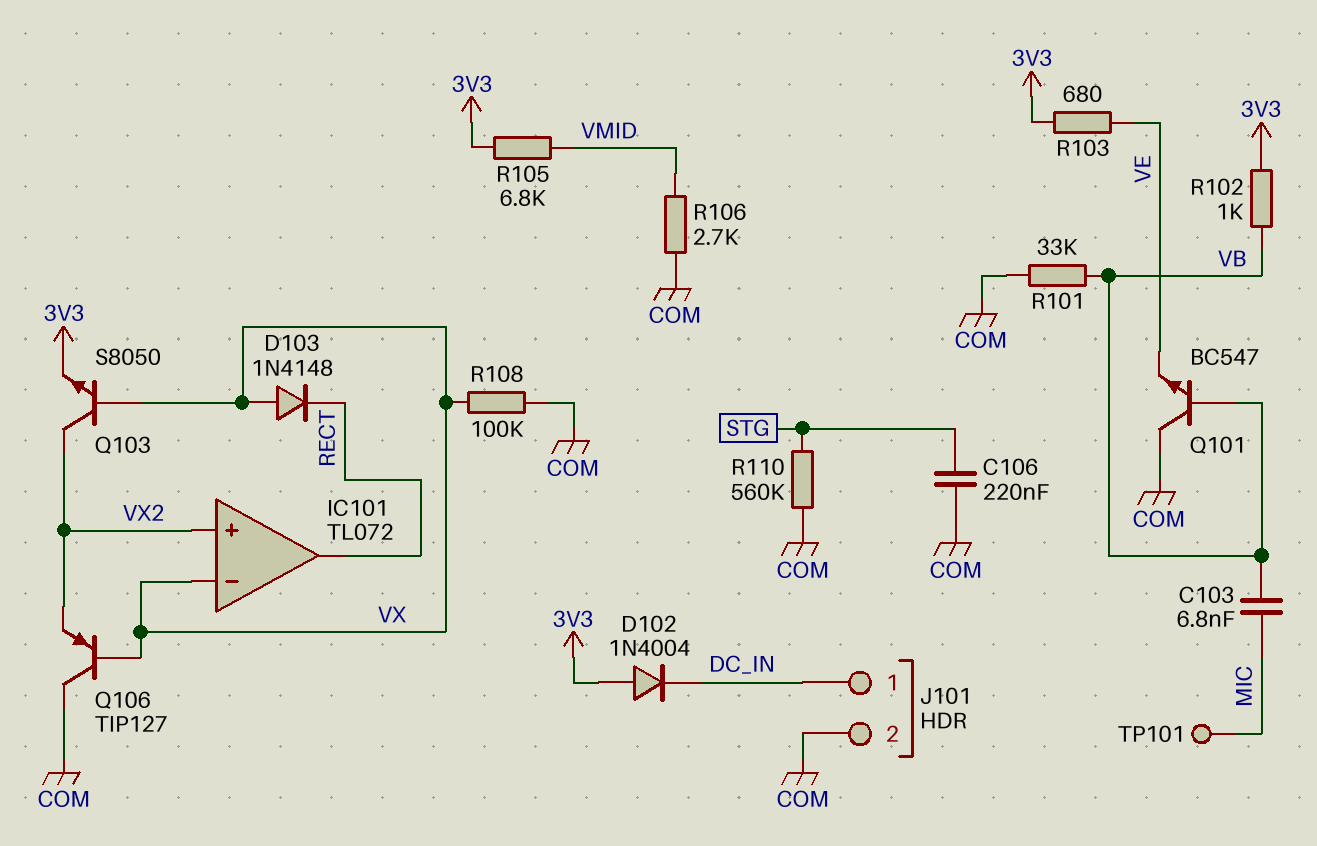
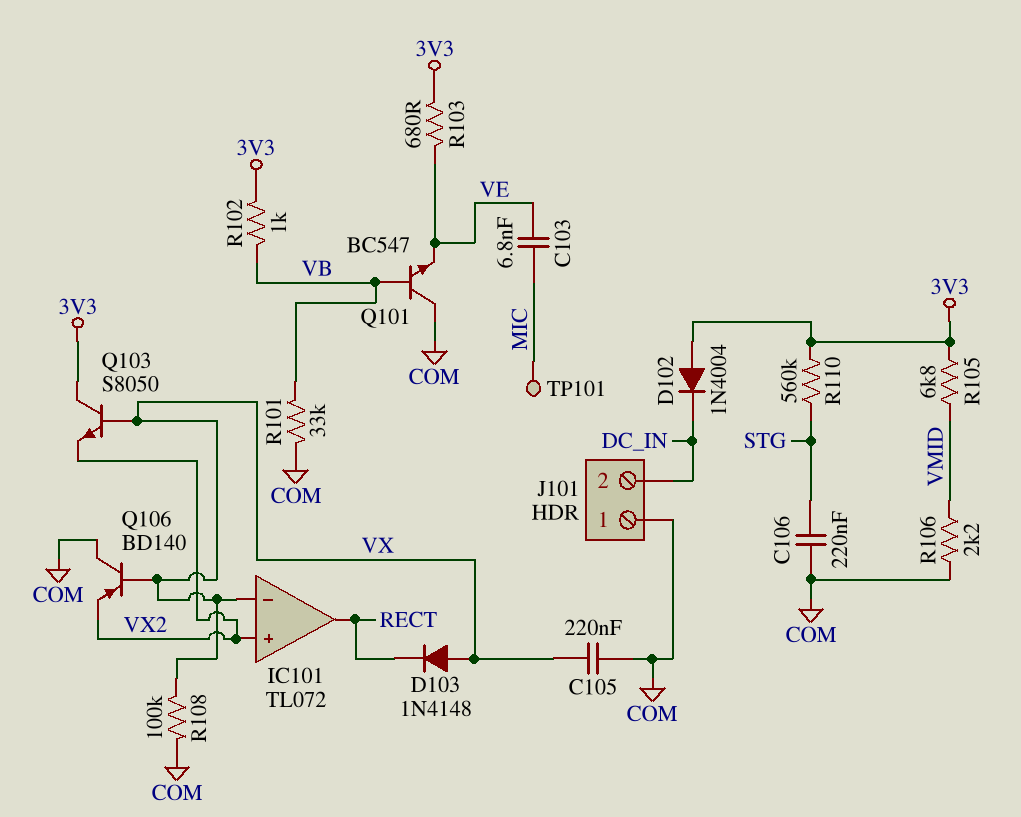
C103: 6.8nF (MIC, VB) -> 6.8nF (MIC, VE)
C105: none -> 220nF (COM, VX)
J101 pin 1: DC_IN -> COM
J101 pin 2: COM -> DC_IN
Q103: NPN S8050 (B VX, C VX2, E 3V3) -> NPN S8050 (B VX, C 3V3, E VX2)
Q106: PNP TIP127 (B VX, C COM, E VX2) -> PNP BD140 (B VX, C COM, E VX2)
R106: 2.7k (COM, VMID) -> 2.2k (COM, VMID)
R110: 560k (COM, STG) -> 560k (3V3, STG)

